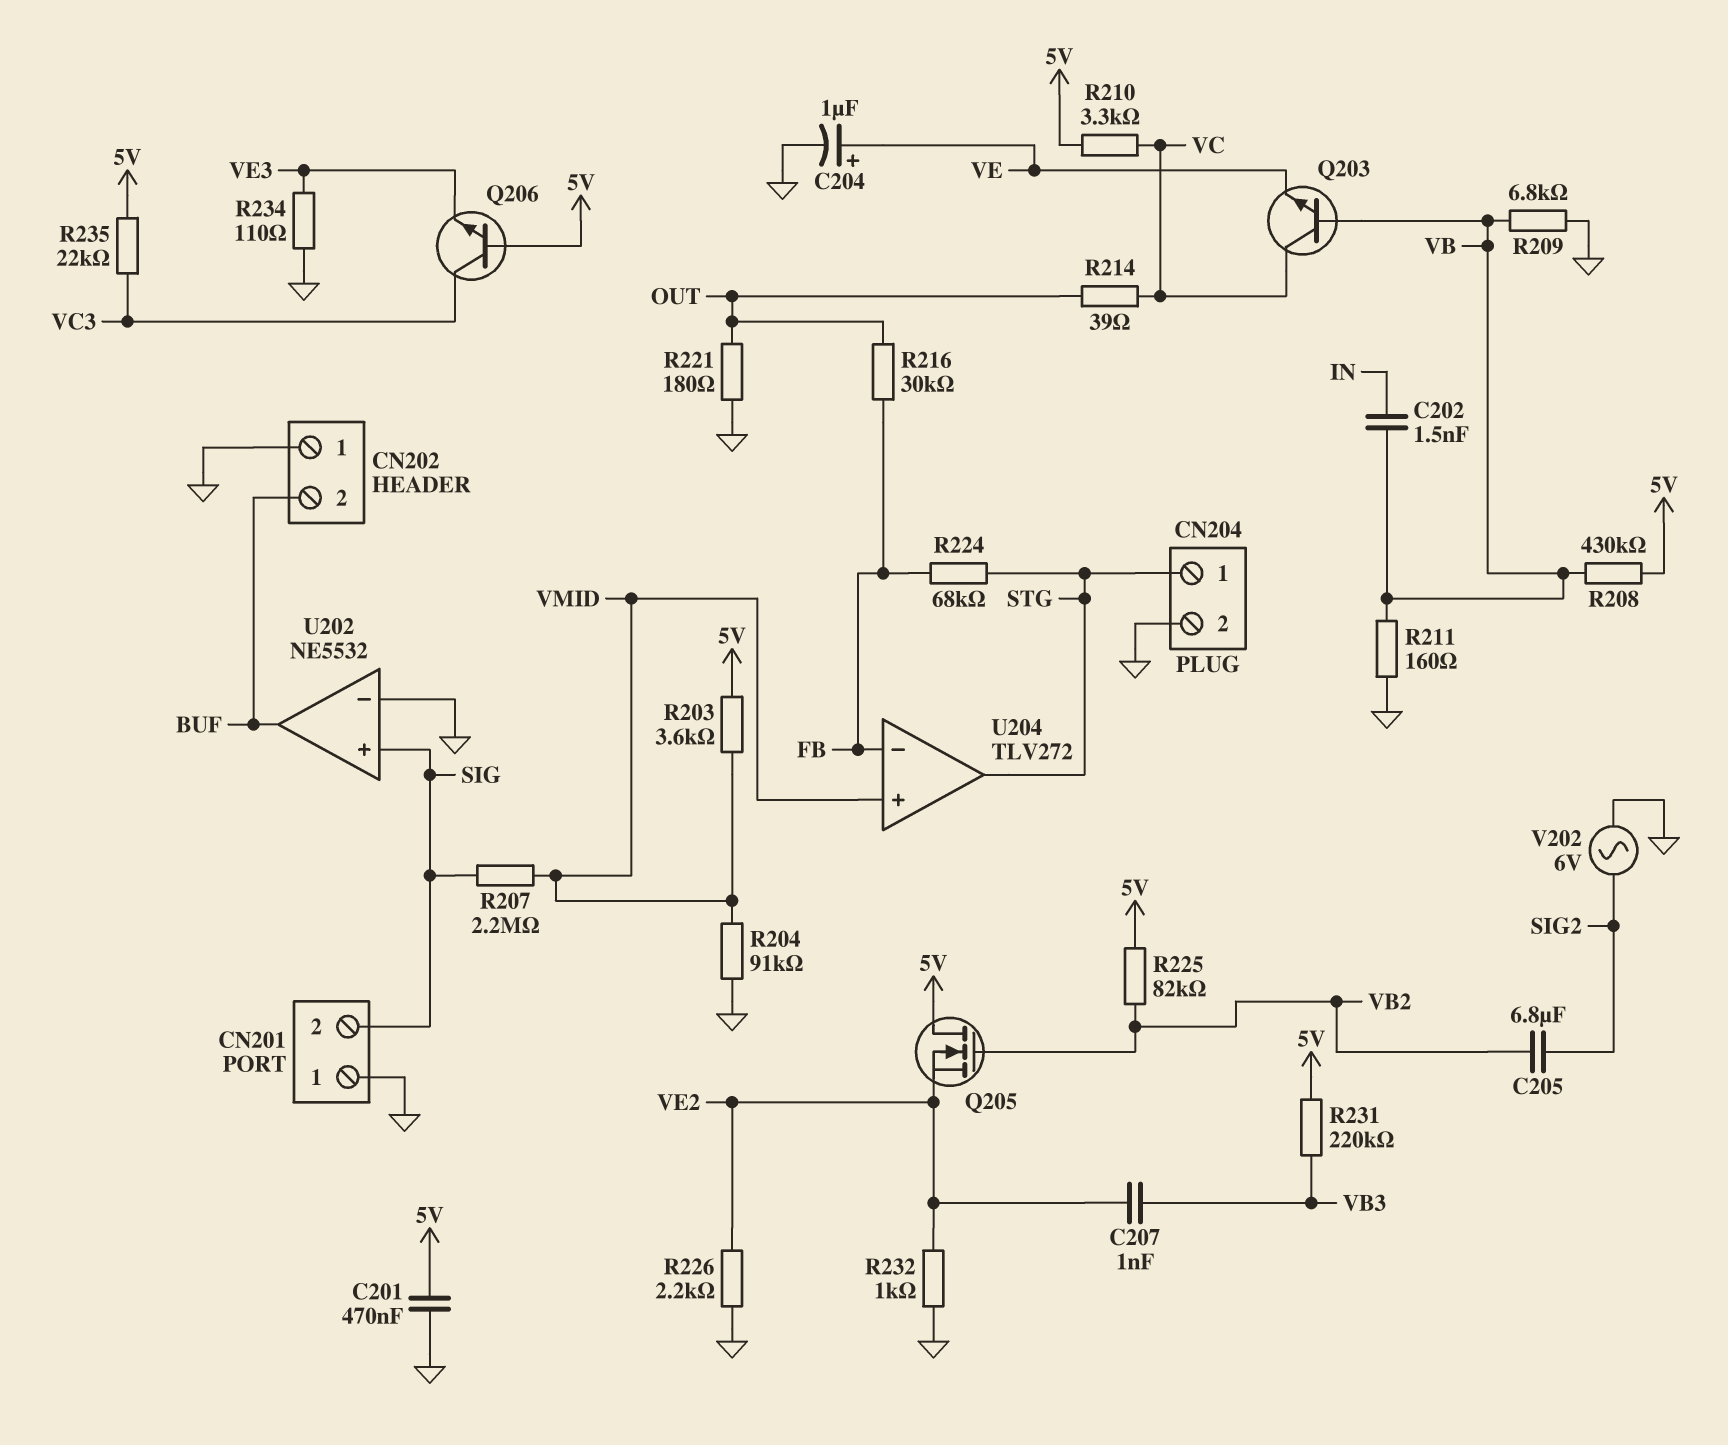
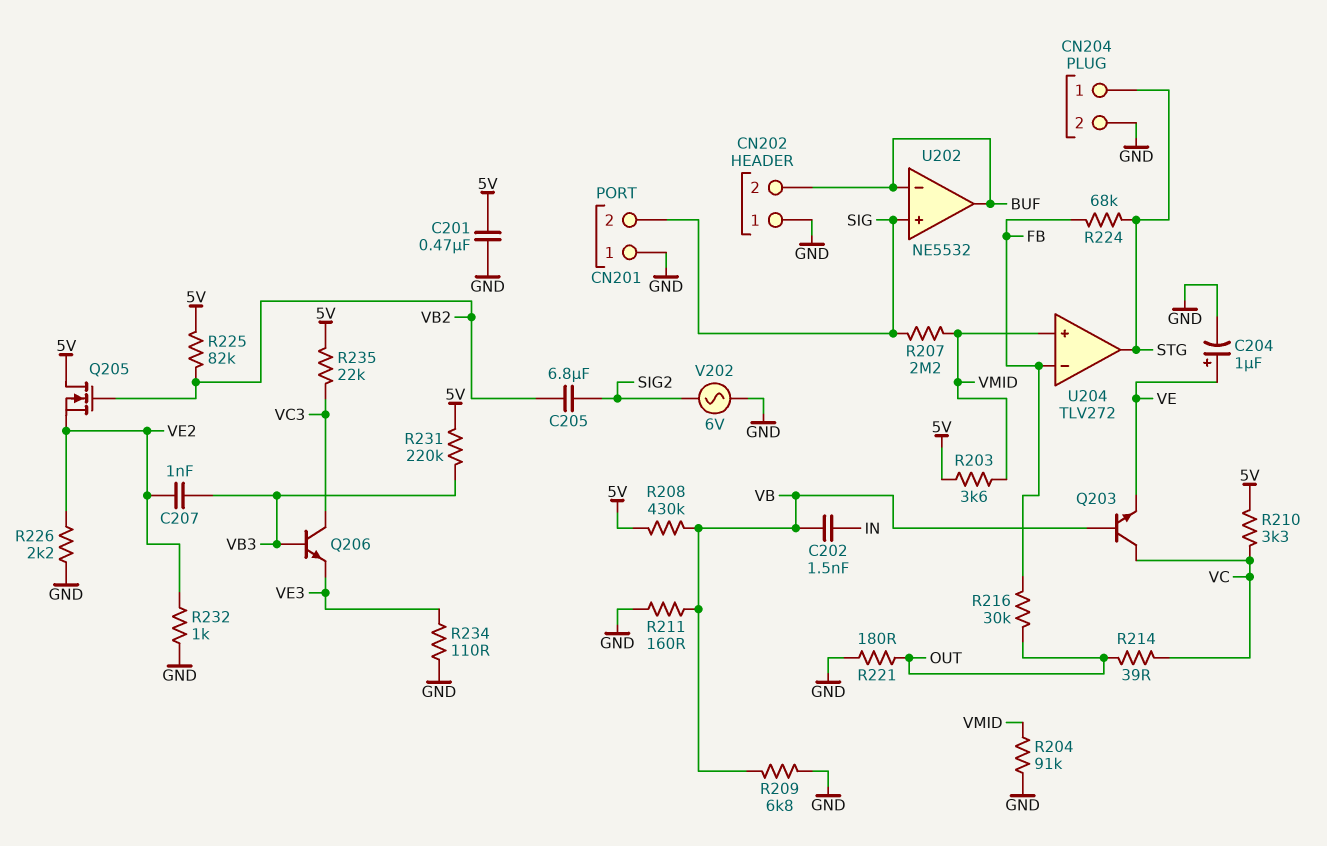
Q206: NPN (B 5V, C VC3, E VE3) -> NPN (B VB3, C VC3, E VE3)
U202 pin in-: GND -> BUF

